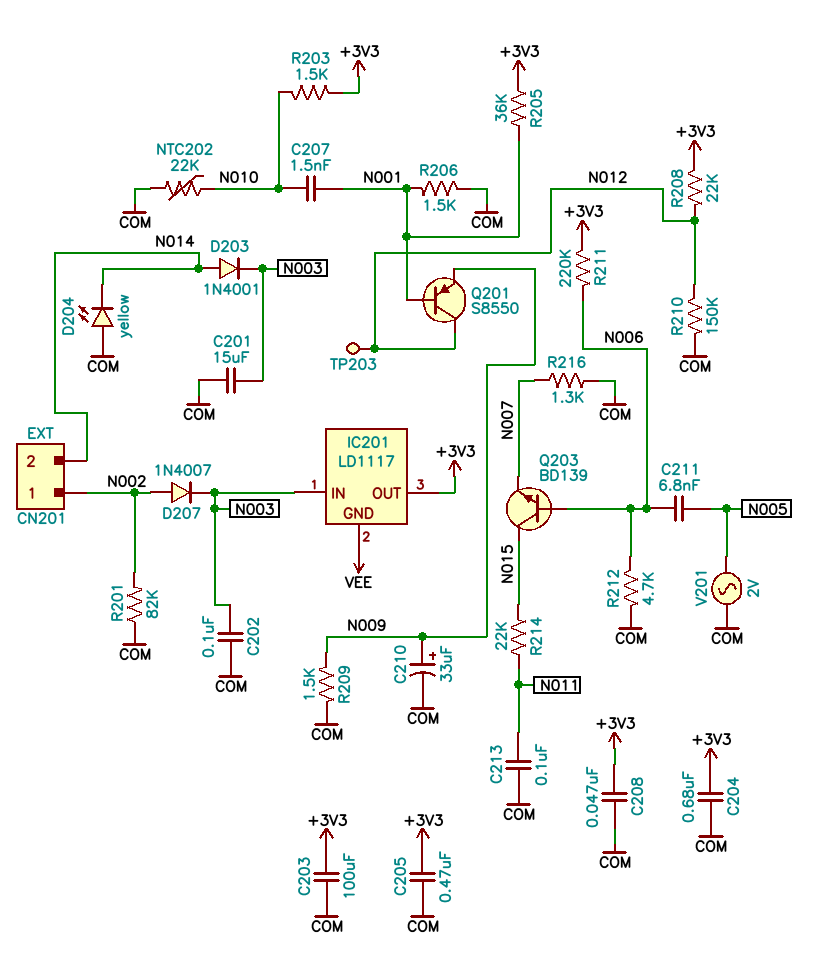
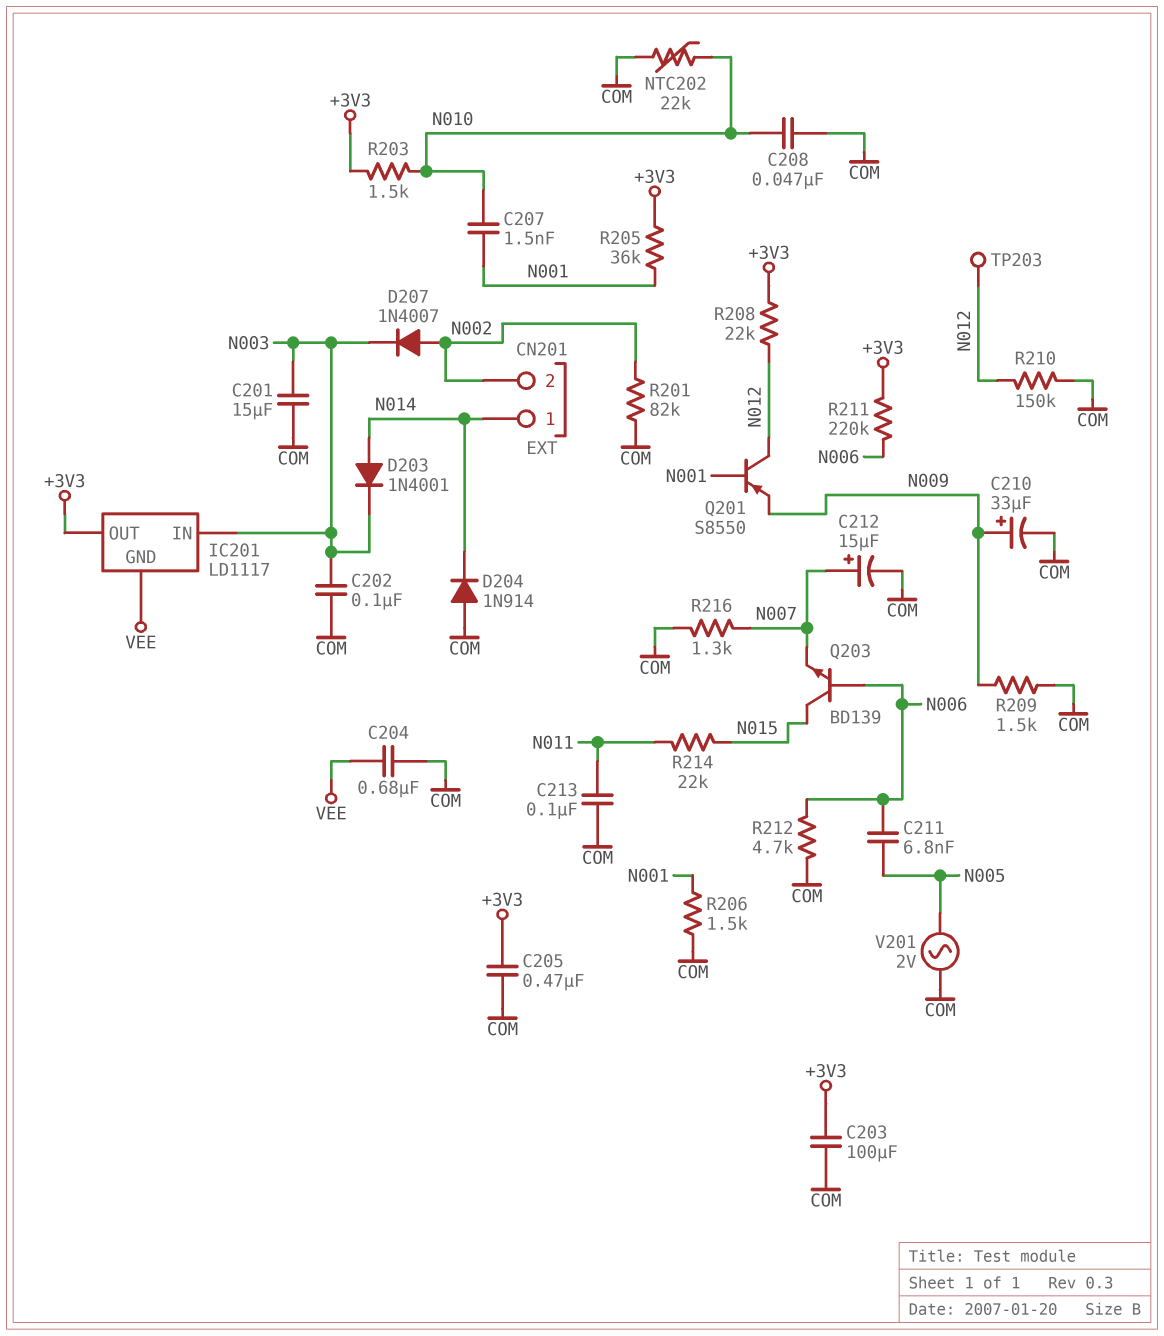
C204: 680nF (+3V3, COM) -> 680nF (COM, VEE)
C208: 47nF (+3V3, COM) -> 47nF (COM, N010)
C212: none -> 15uF (plus N007, minus COM)
CN201 pin 1: N002 -> N014
CN201 pin 2: N014 -> N002
D204: LED yellow (A COM, K N014) -> diode 1N914 (A COM, K N014)

